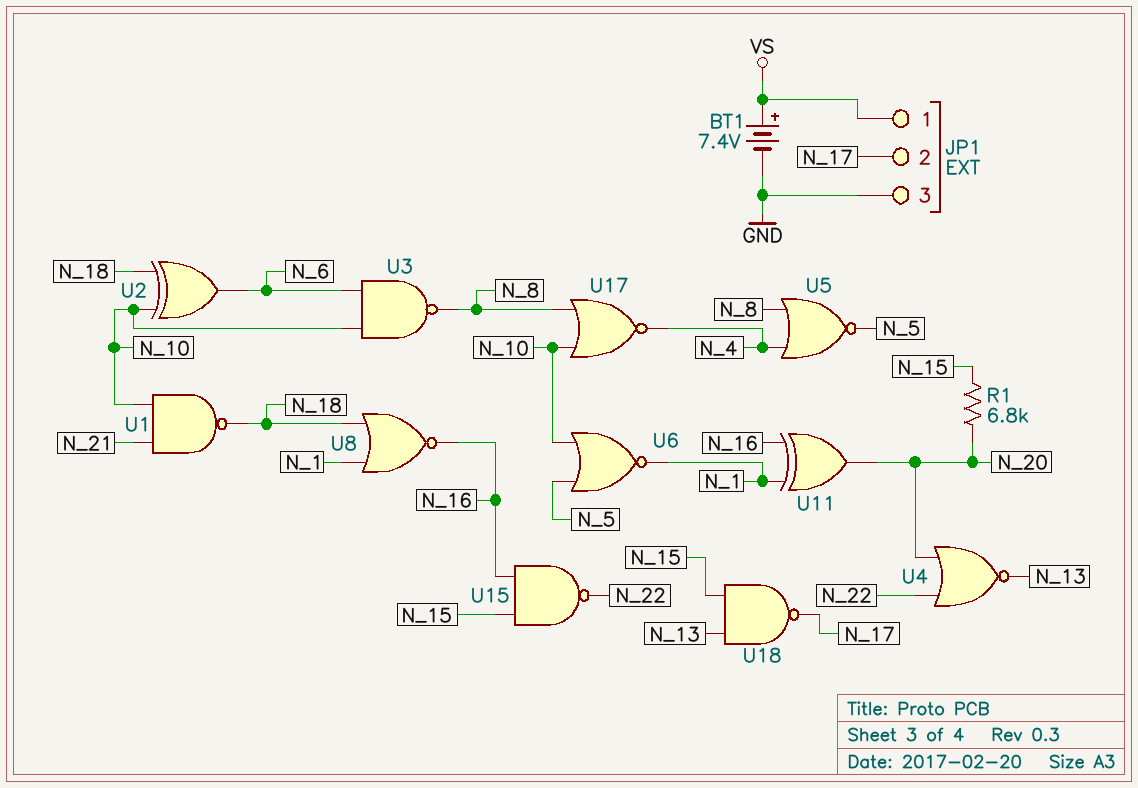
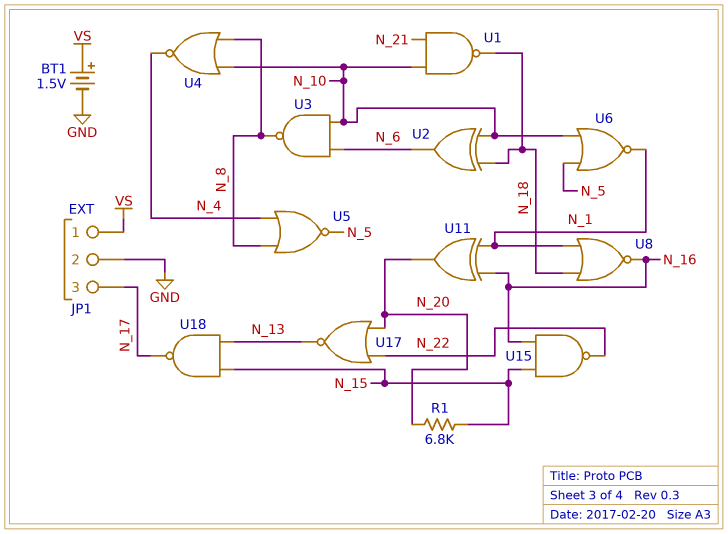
BT1: 7.4V (plus VS, minus GND) -> 1.5V (plus VS, minus GND)
JP1 pin 2: N_17 -> GND
JP1 pin 3: GND -> N_17
U4: NOR (in N_20, in N_22, out N_13) -> NOR (in N_8, in N_10, out N_4)
U17: NOR (in N_8, in N_10, out N_4) -> NOR (in N_20, in N_22, out N_13)

